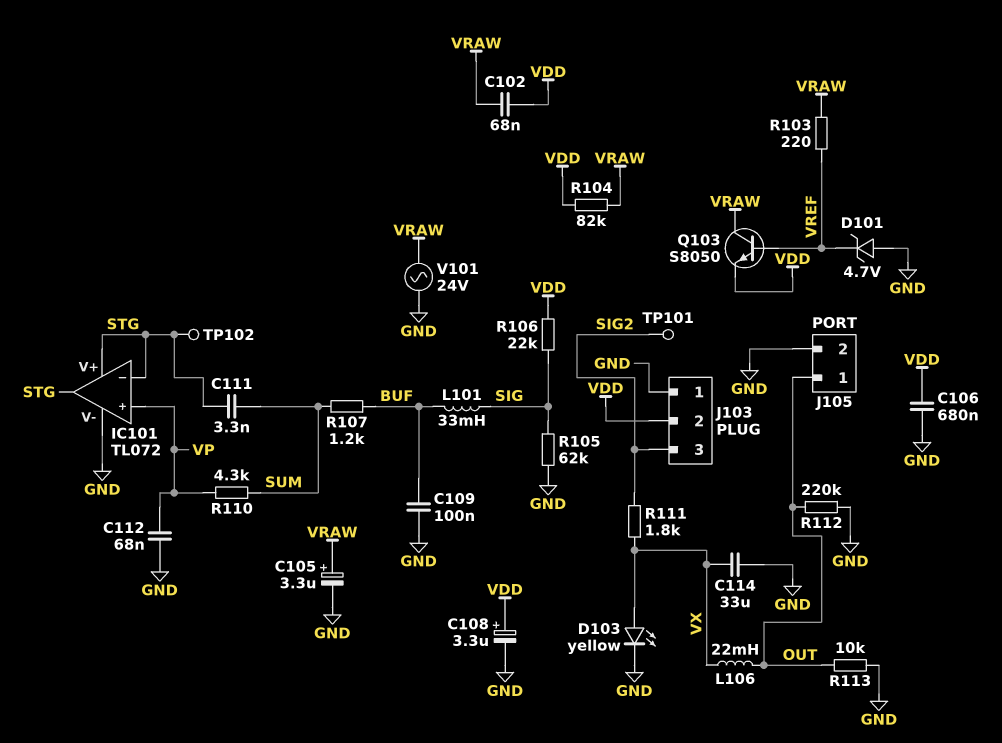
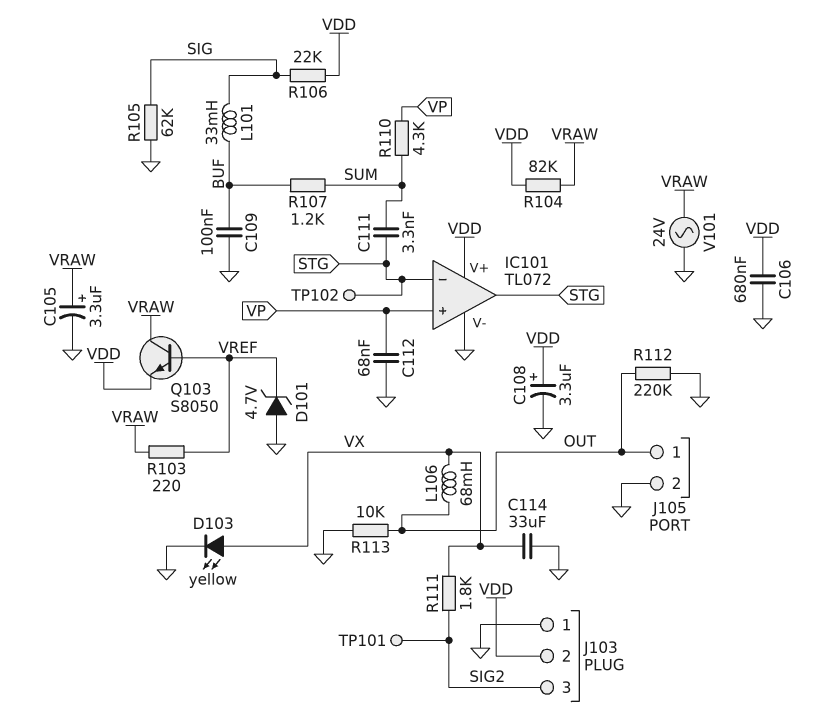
C102: 68nF (VDD, VRAW) -> none
IC101 pin V+: STG -> VDD
L106: 22mH (OUT, VX) -> 68mH (OUT, VX)

